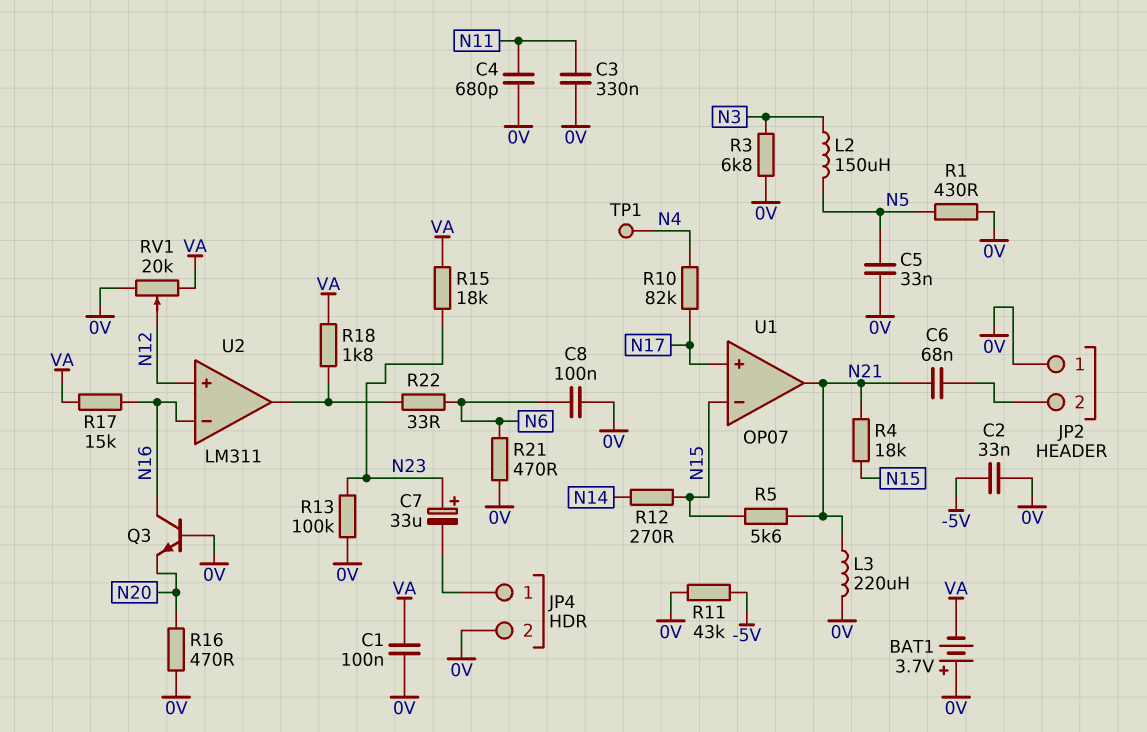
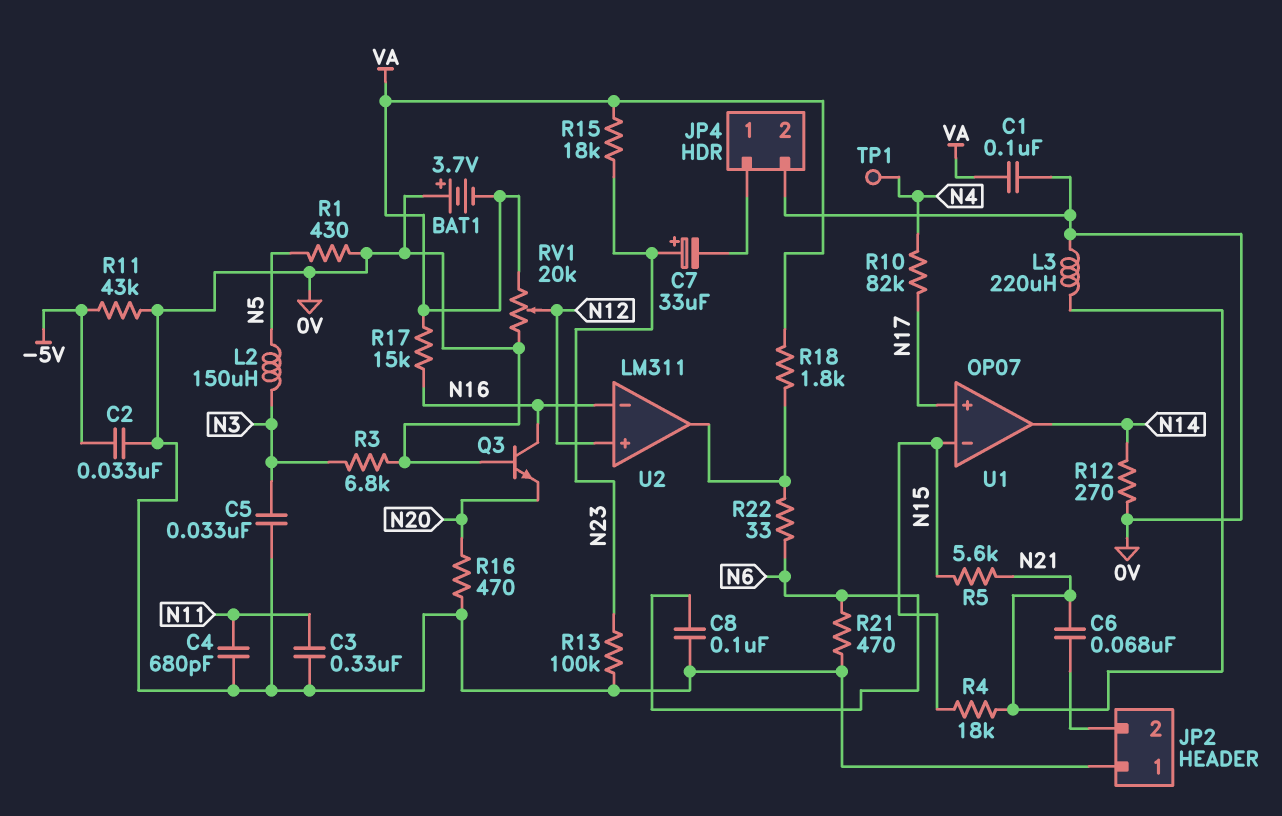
C5: 33nF (0V, N5) -> 33nF (0V, N3)
R12: 270 (N14, N15) -> 270 (0V, N14)
U1 pin out: N21 -> N14

